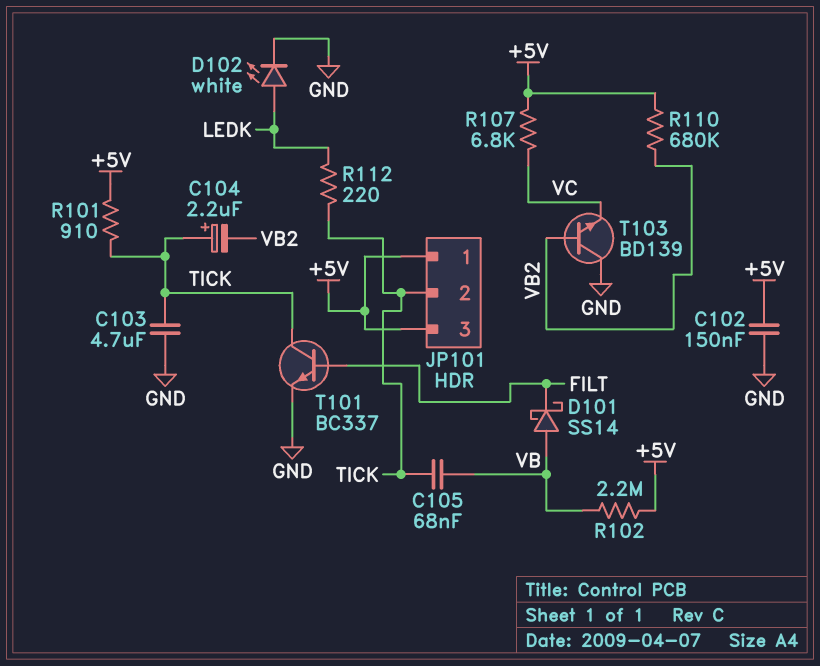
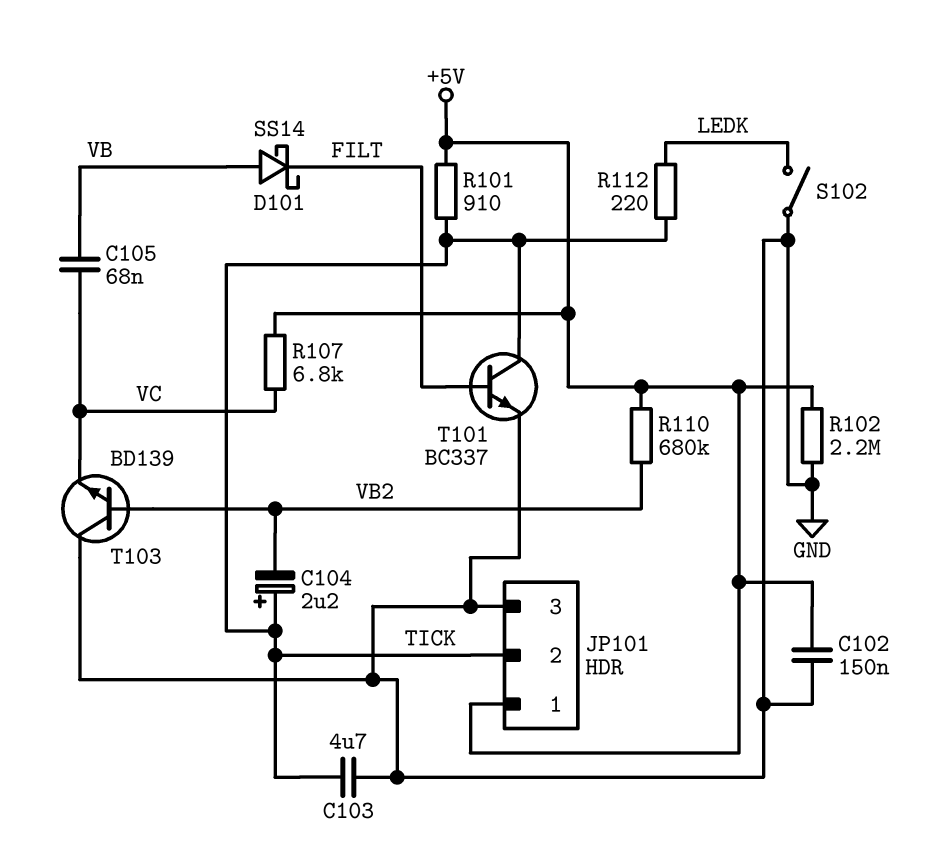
C105: 68nF (TICK, VB) -> 68nF (VB, VC)
D102: LED white (A LEDK, K GND) -> none
JP101 pin 3: +5V -> GND
R102: 2.2M (+5V, VB) -> 2.2M (+5V, GND)
S102: none -> switch (GND, LEDK)

